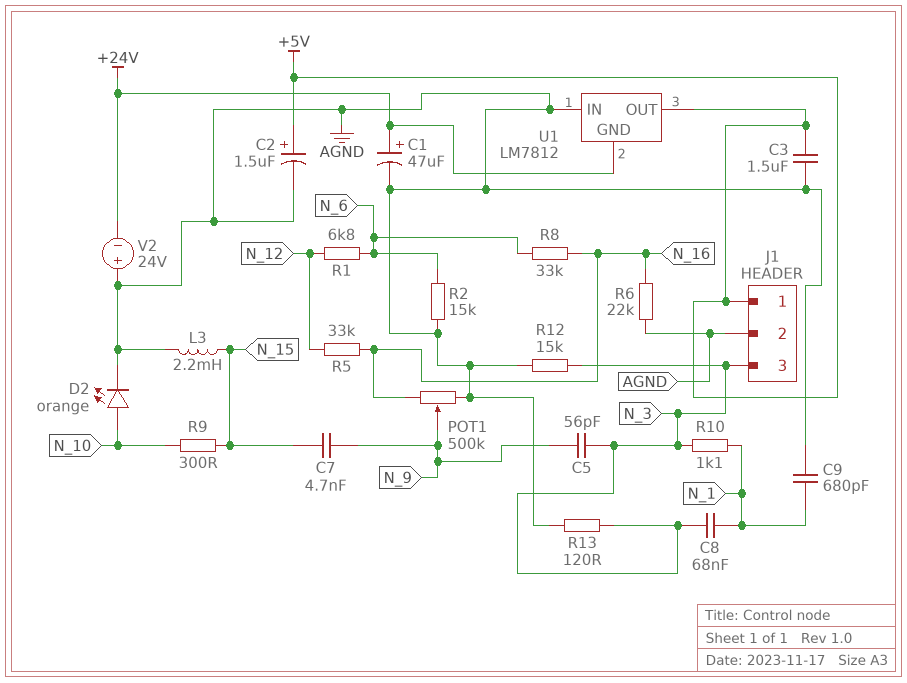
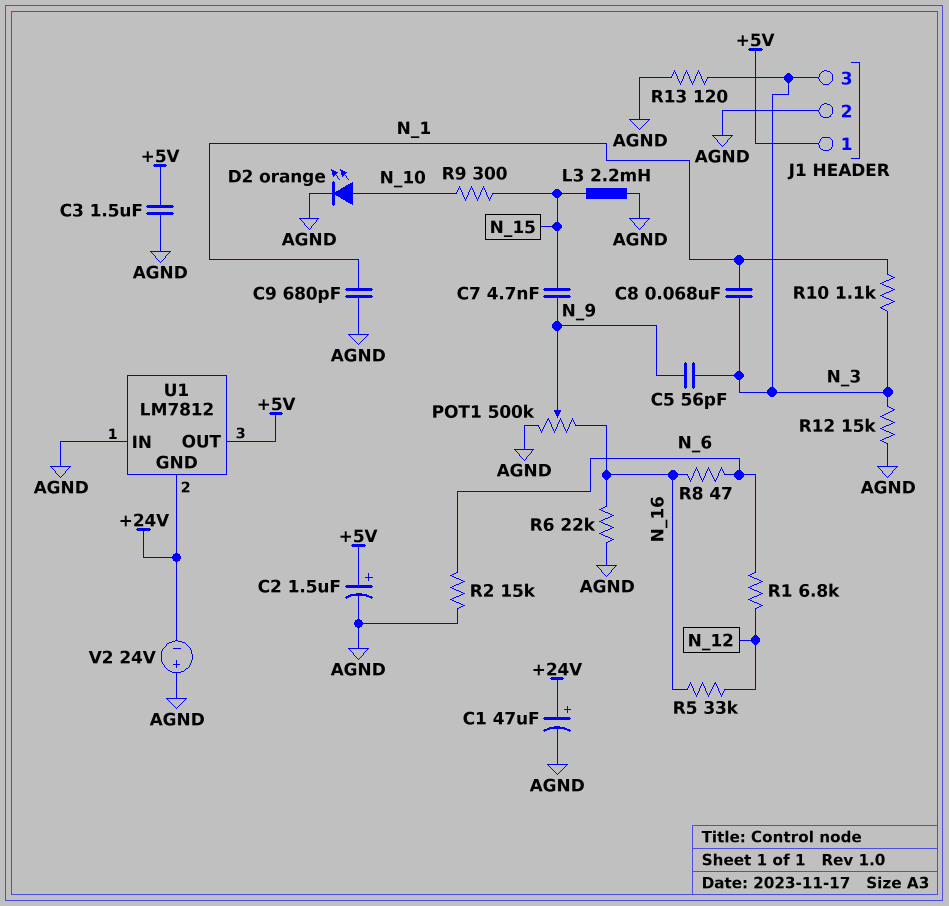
R8: 33k (N_6, N_16) -> 47 (N_6, N_16)

